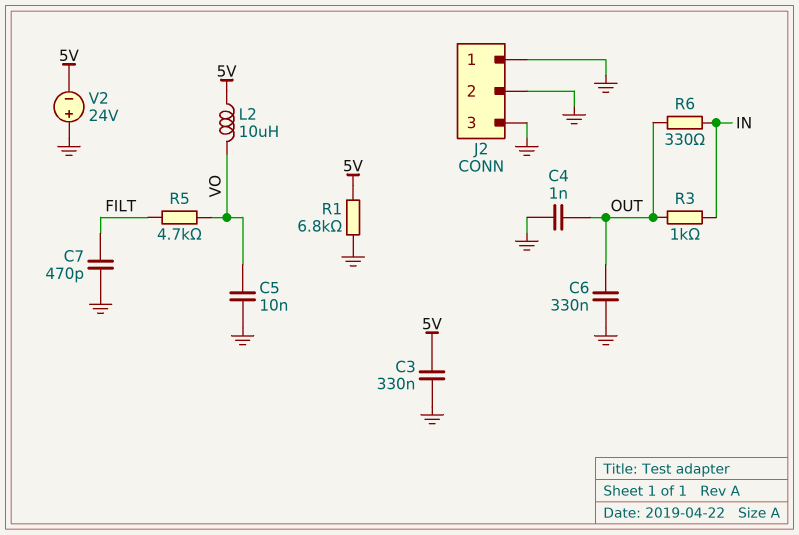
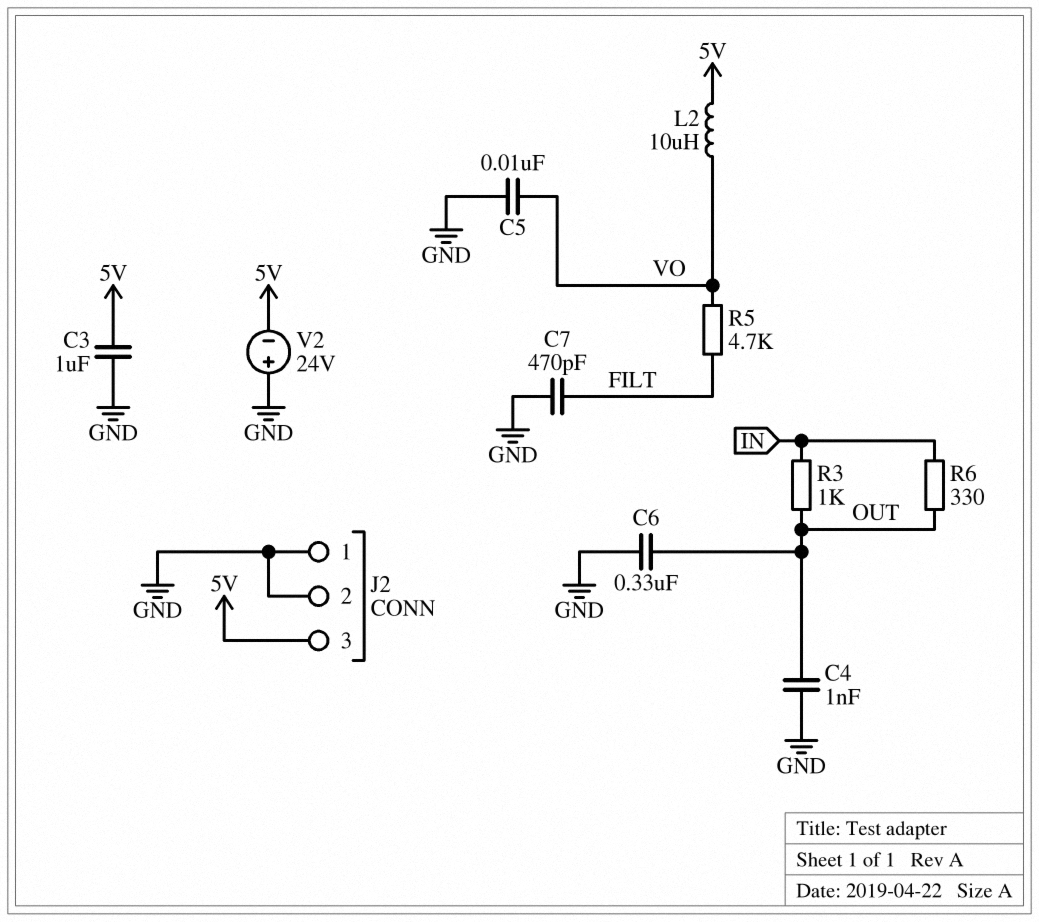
C3: 330nF (5V, GND) -> 1uF (5V, GND)
J2 pin 3: GND -> 5V
R1: 6.8k (5V, GND) -> none

